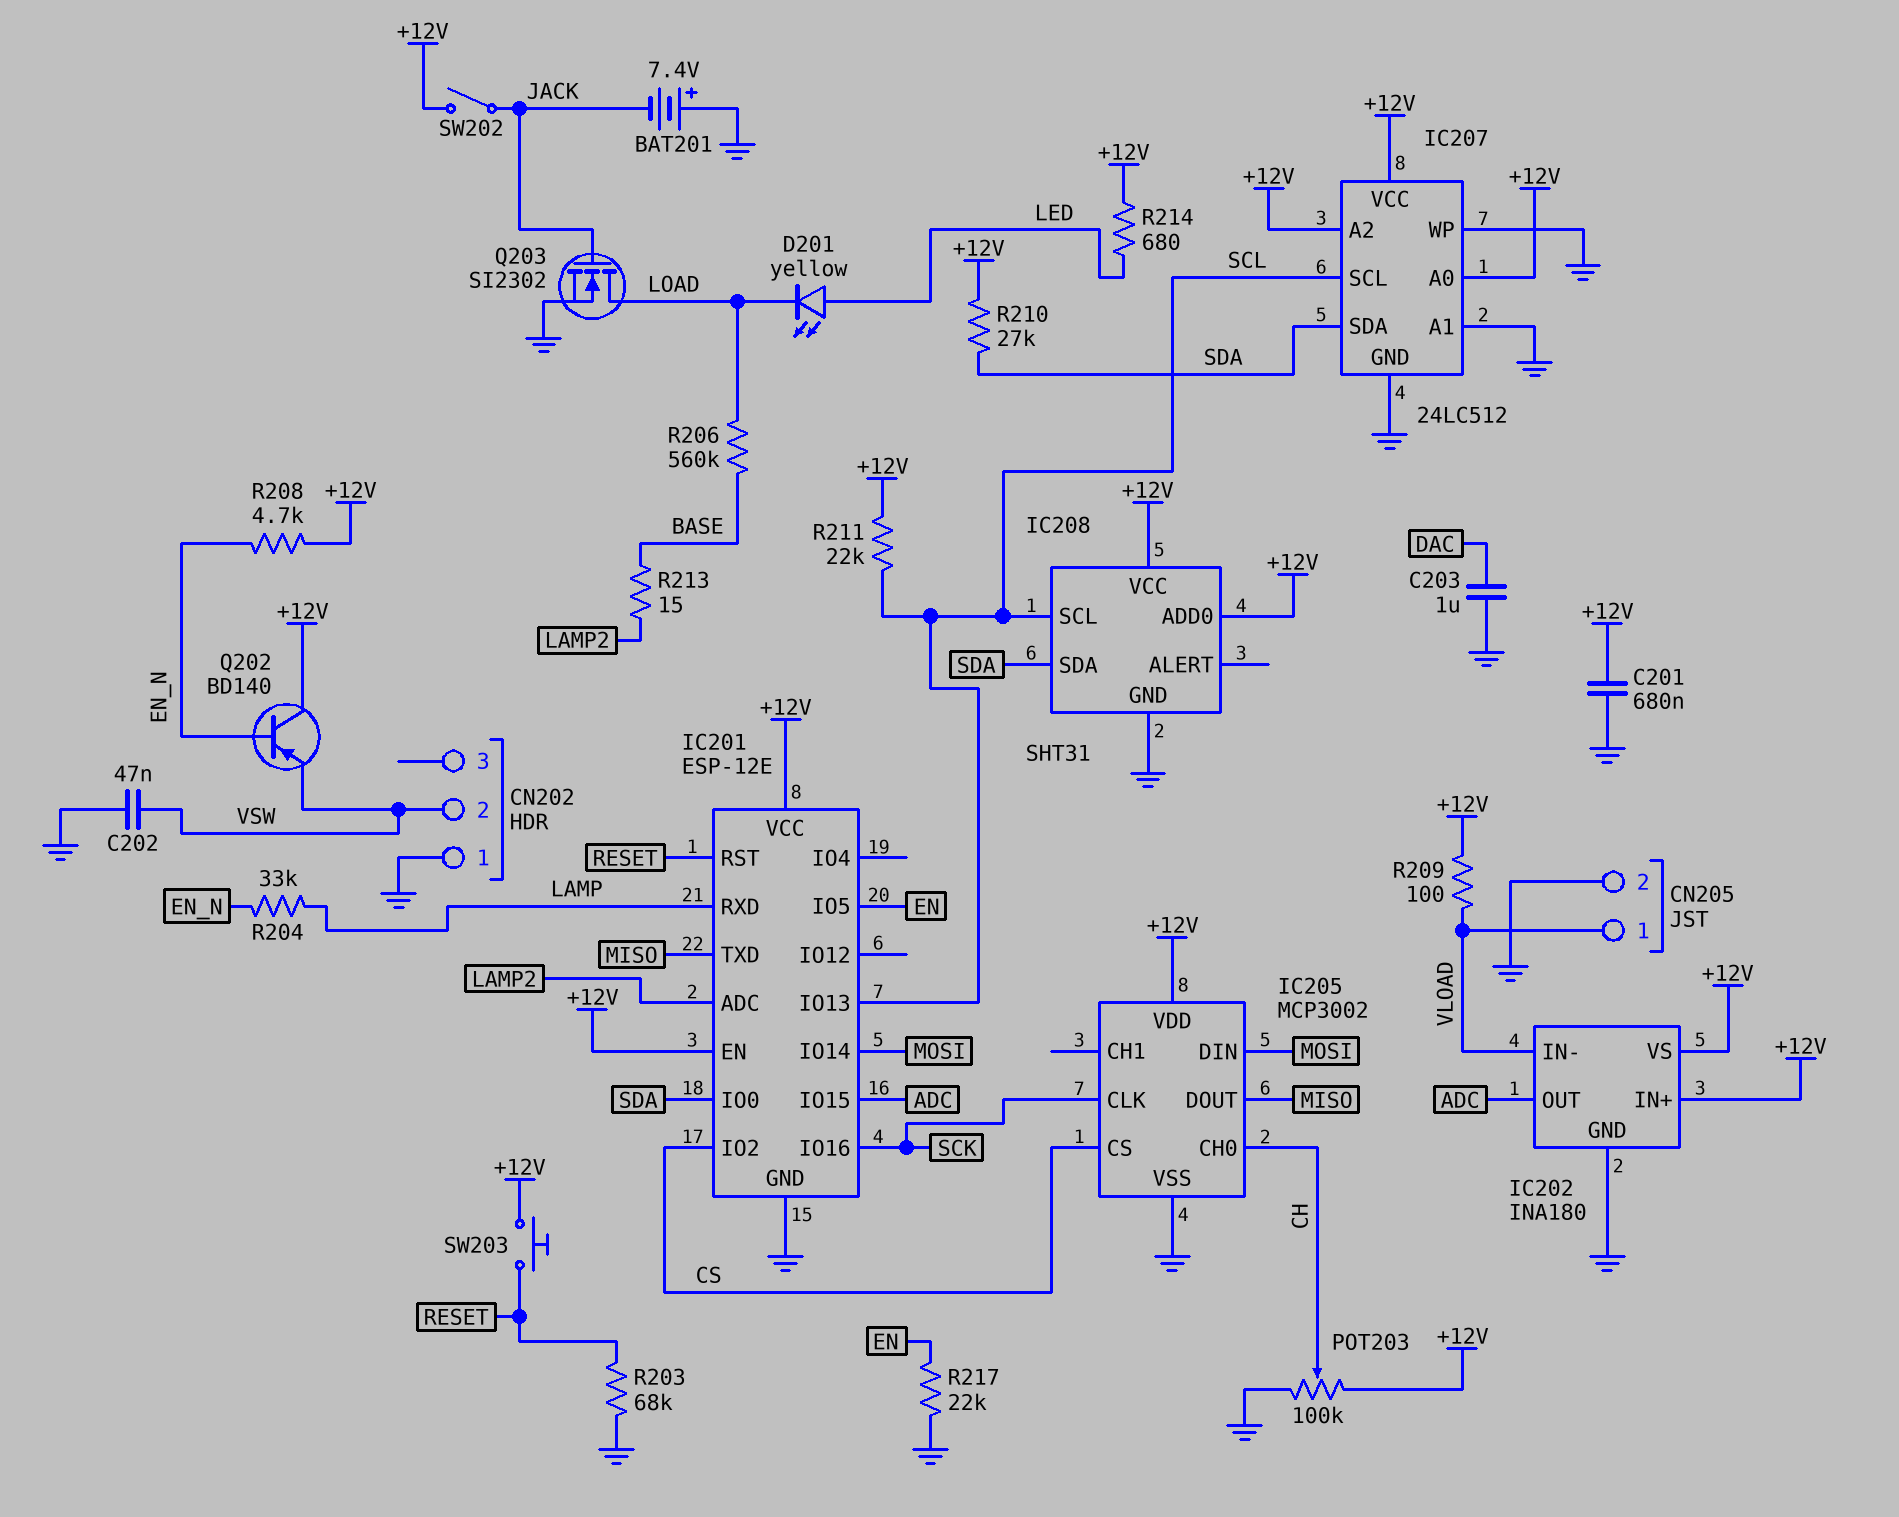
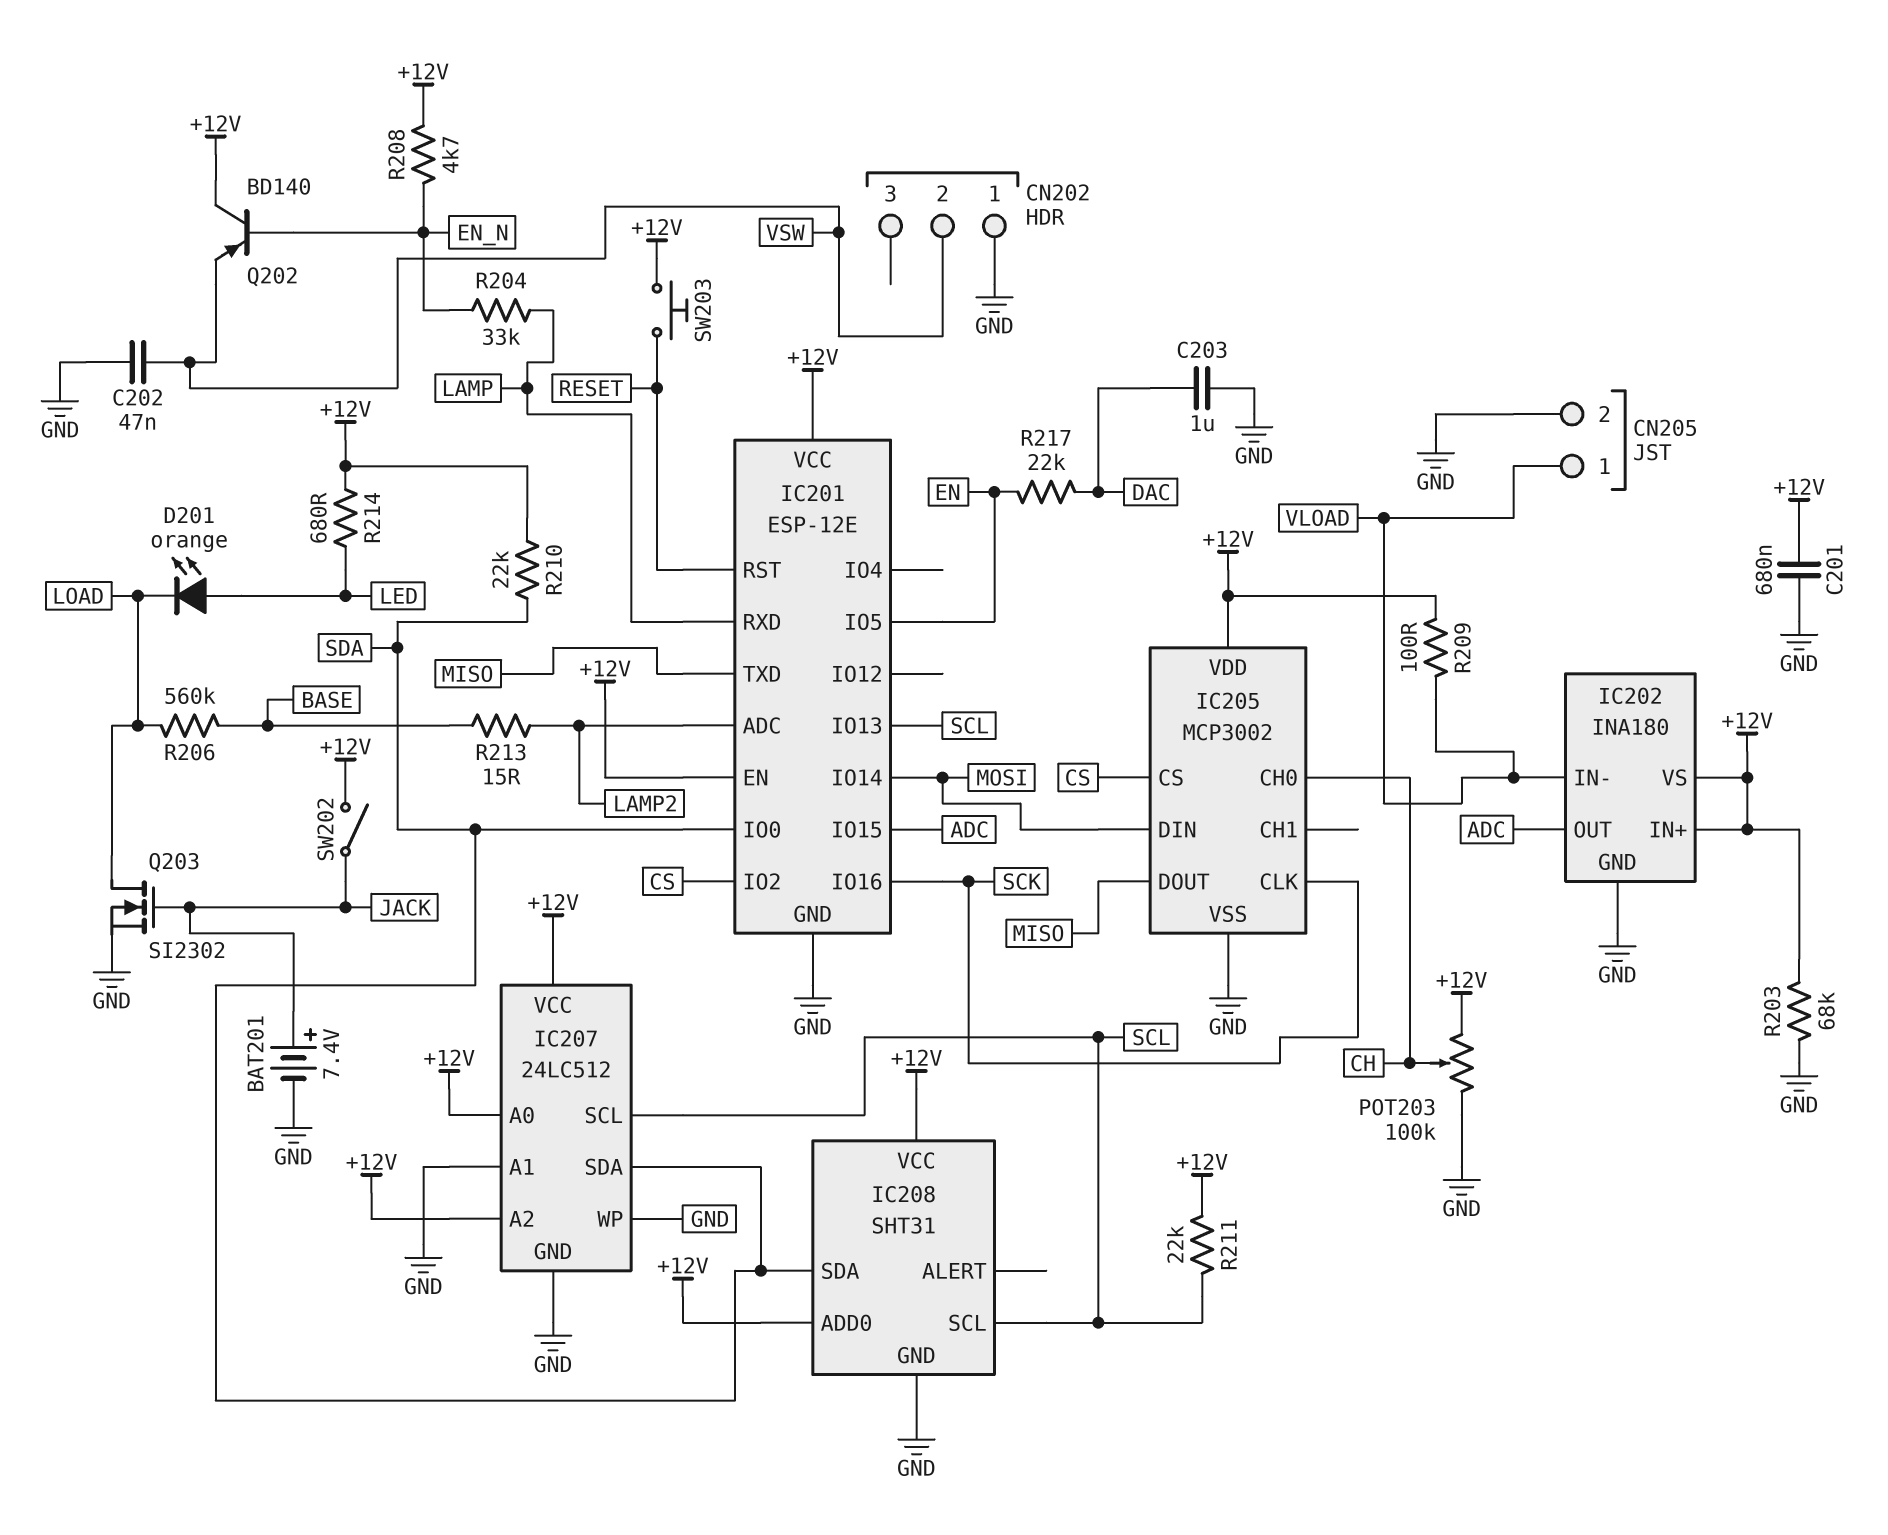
BAT201: 7.4V (plus GND, minus JACK) -> 7.4V (plus JACK, minus GND)
D201: LED yellow (A LED, K LOAD) -> LED orange (A LED, K LOAD)
R203: 68k (GND, RESET) -> 68k (+12V, GND)
R210: 27k (+12V, SDA) -> 22k (+12V, SDA)
R217: 22k (EN, GND) -> 22k (DAC, EN)

